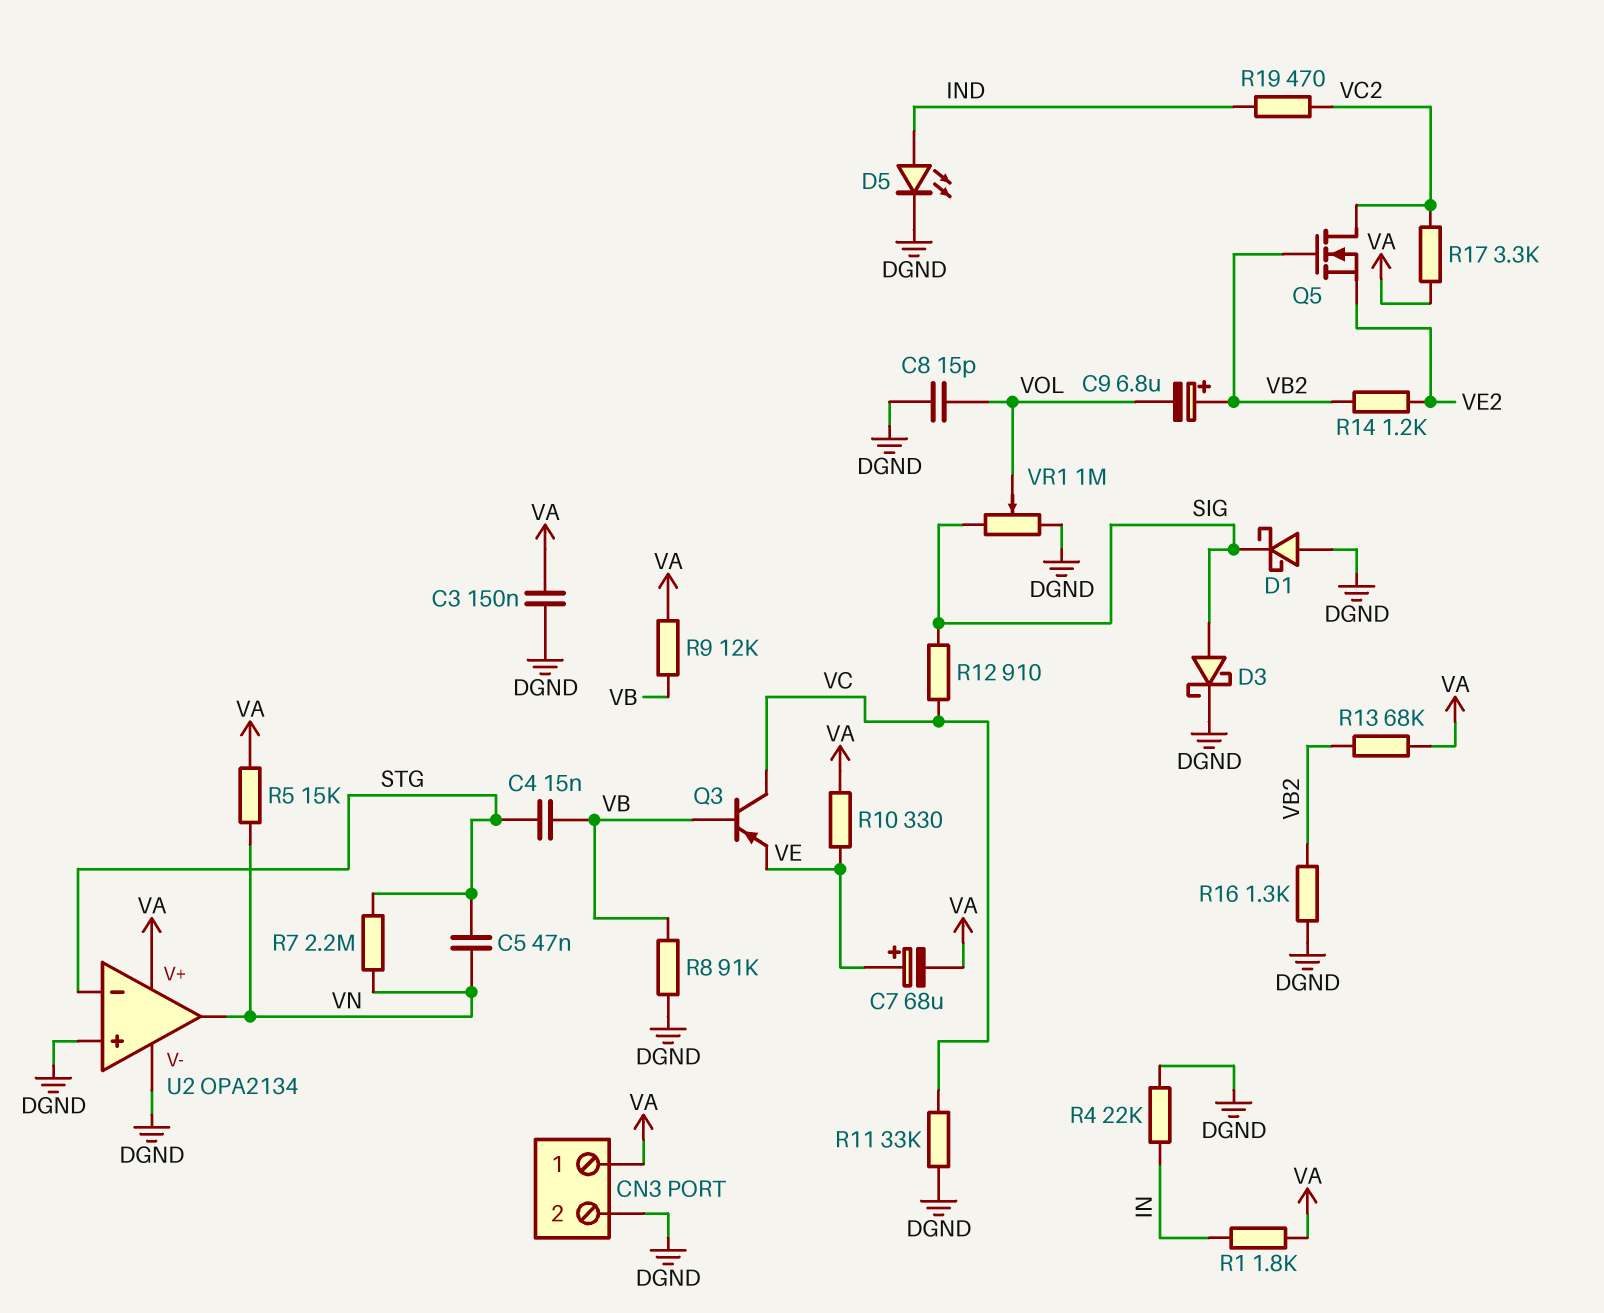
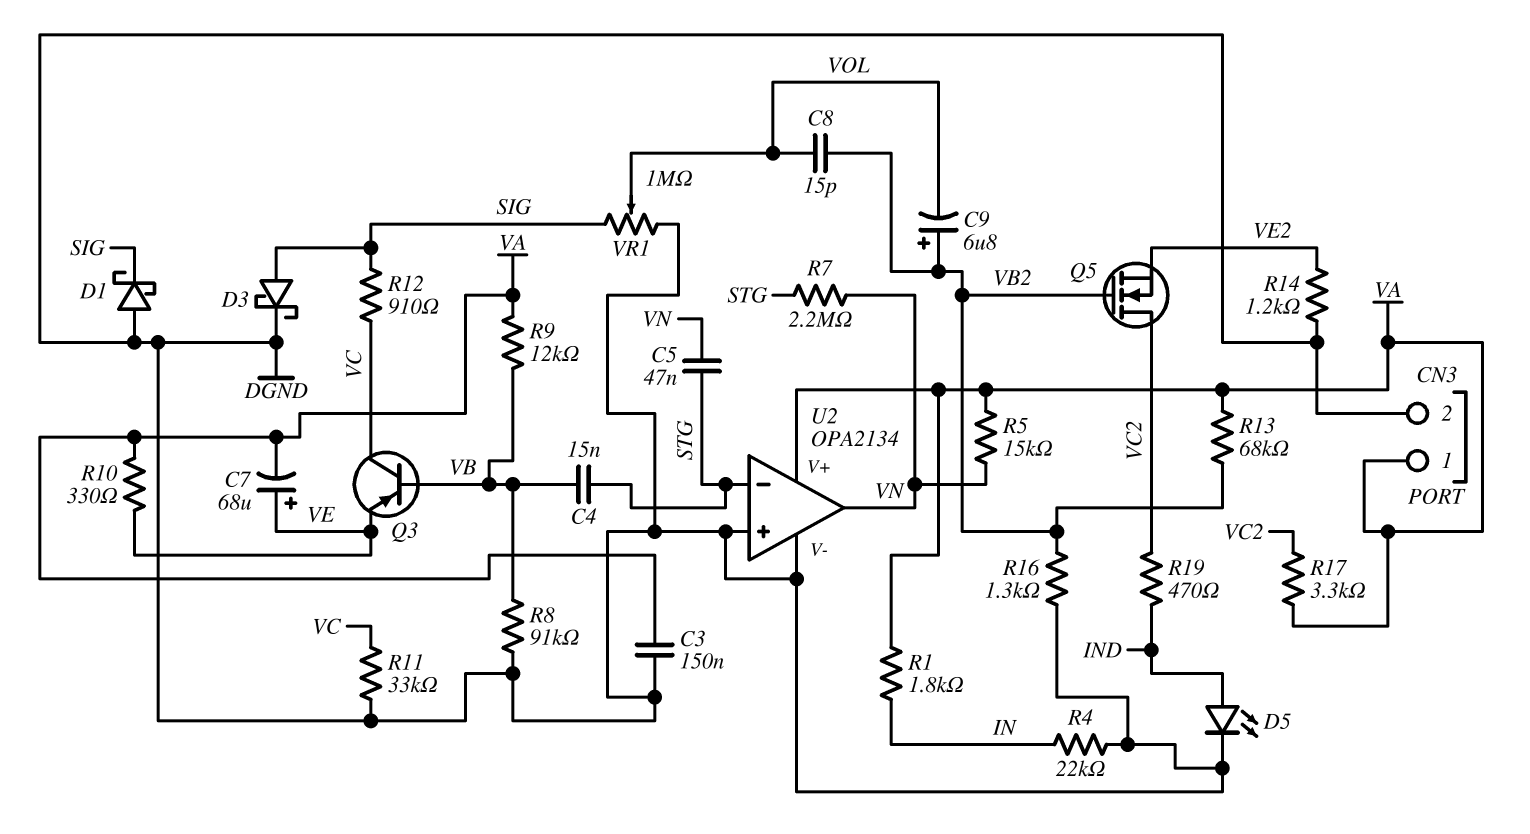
C8: 15pF (DGND, VOL) -> 15pF (VB2, VOL)
R14: 1.2k (VB2, VE2) -> 1.2k (DGND, VE2)

